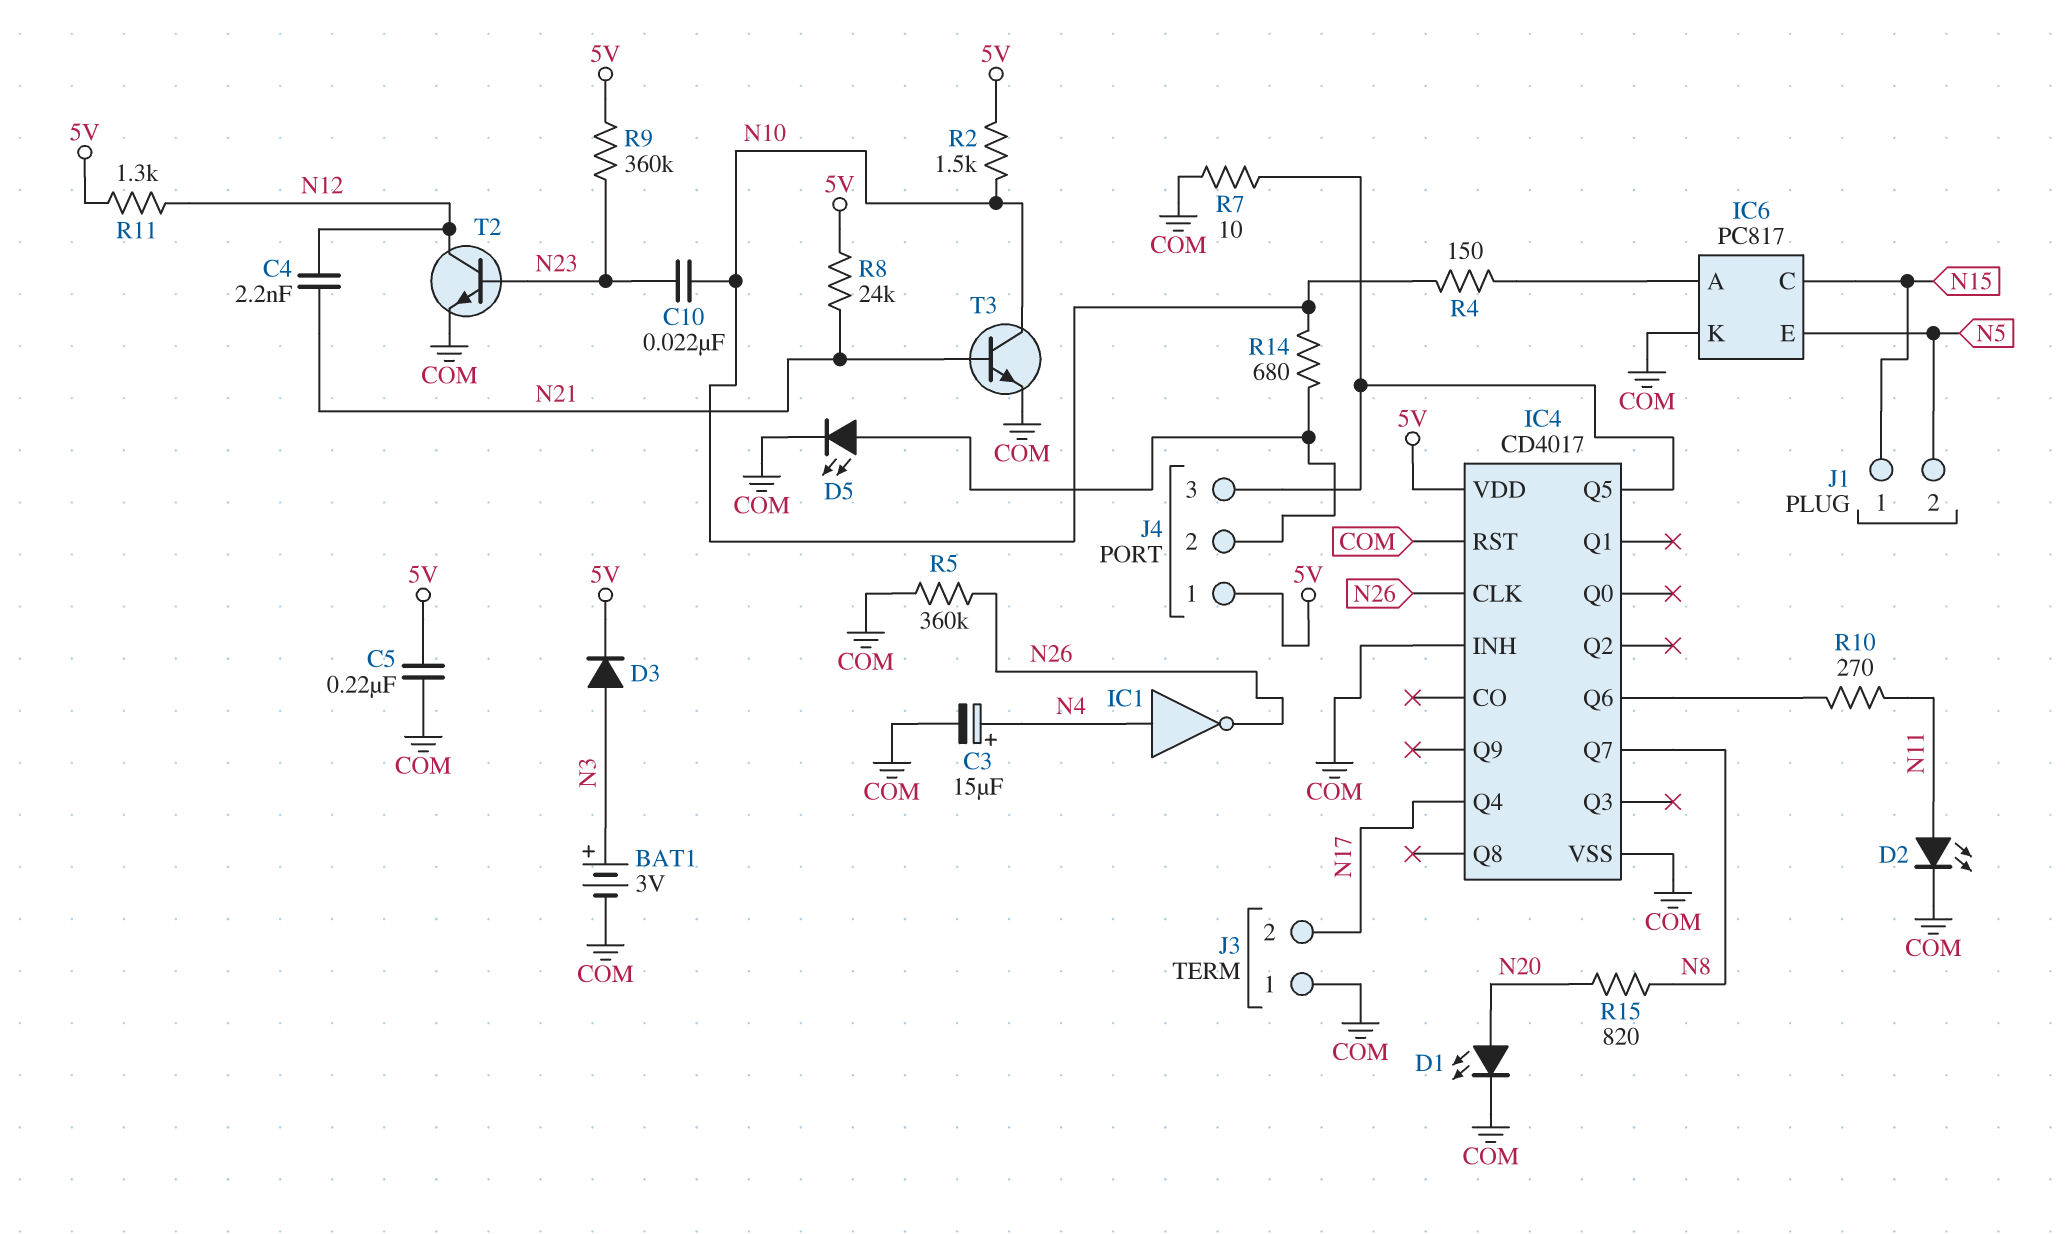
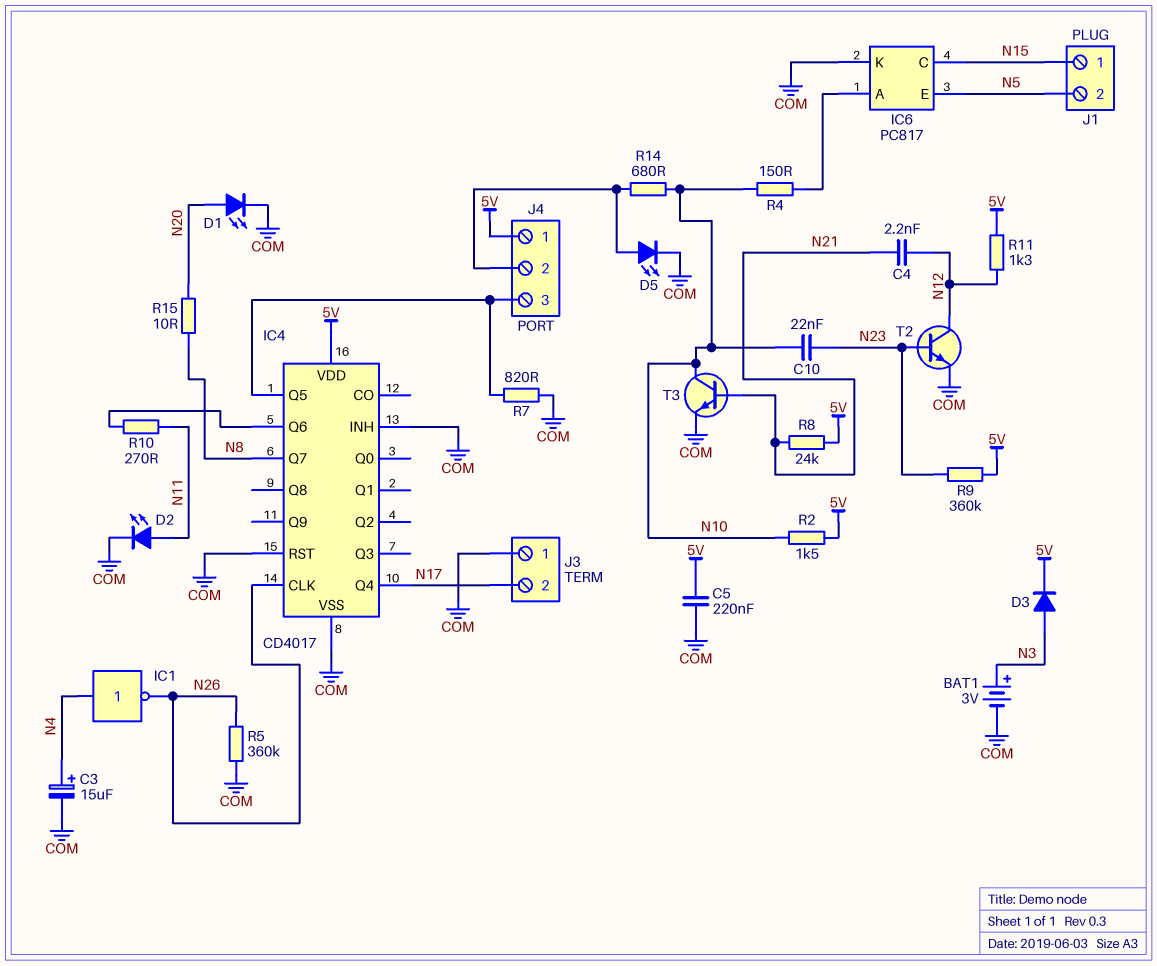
R7: 10 (COM, IC4/Q5) -> 820 (COM, IC4/Q5)
R15: 820 (N8, N20) -> 10 (N8, N20)

